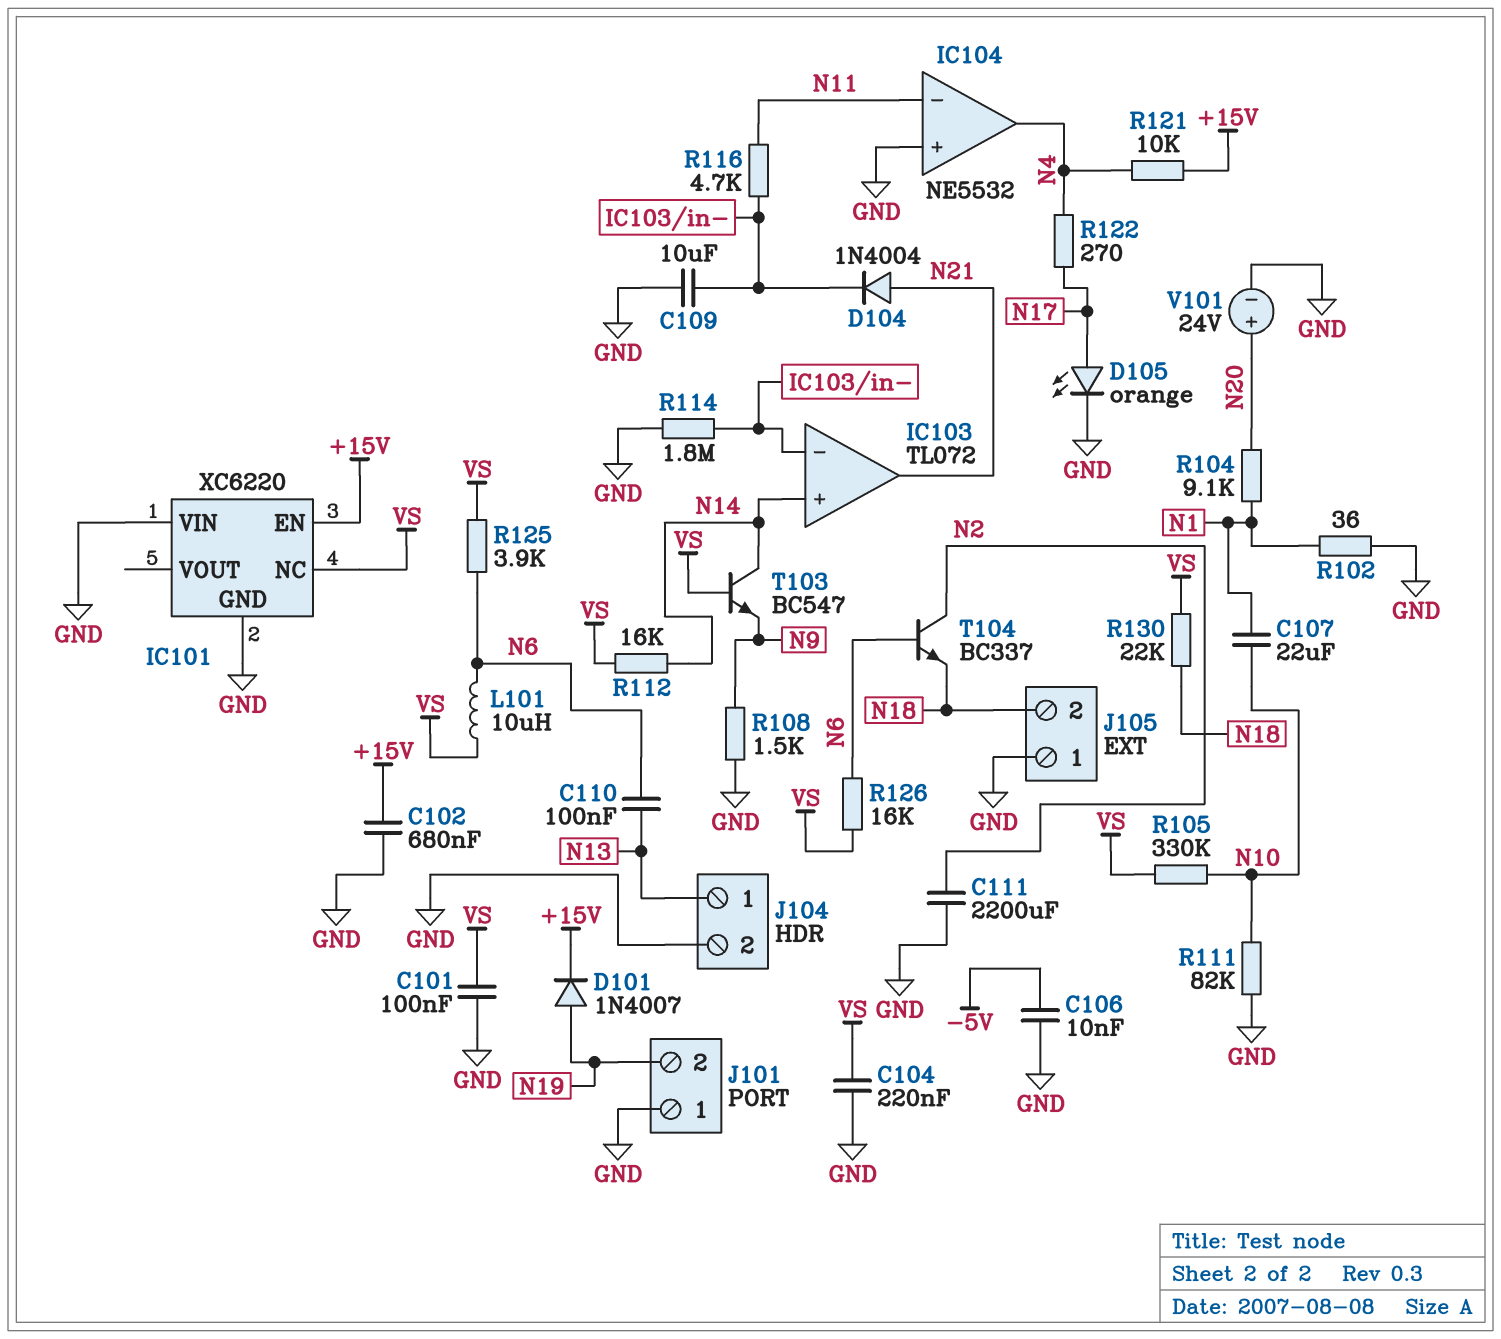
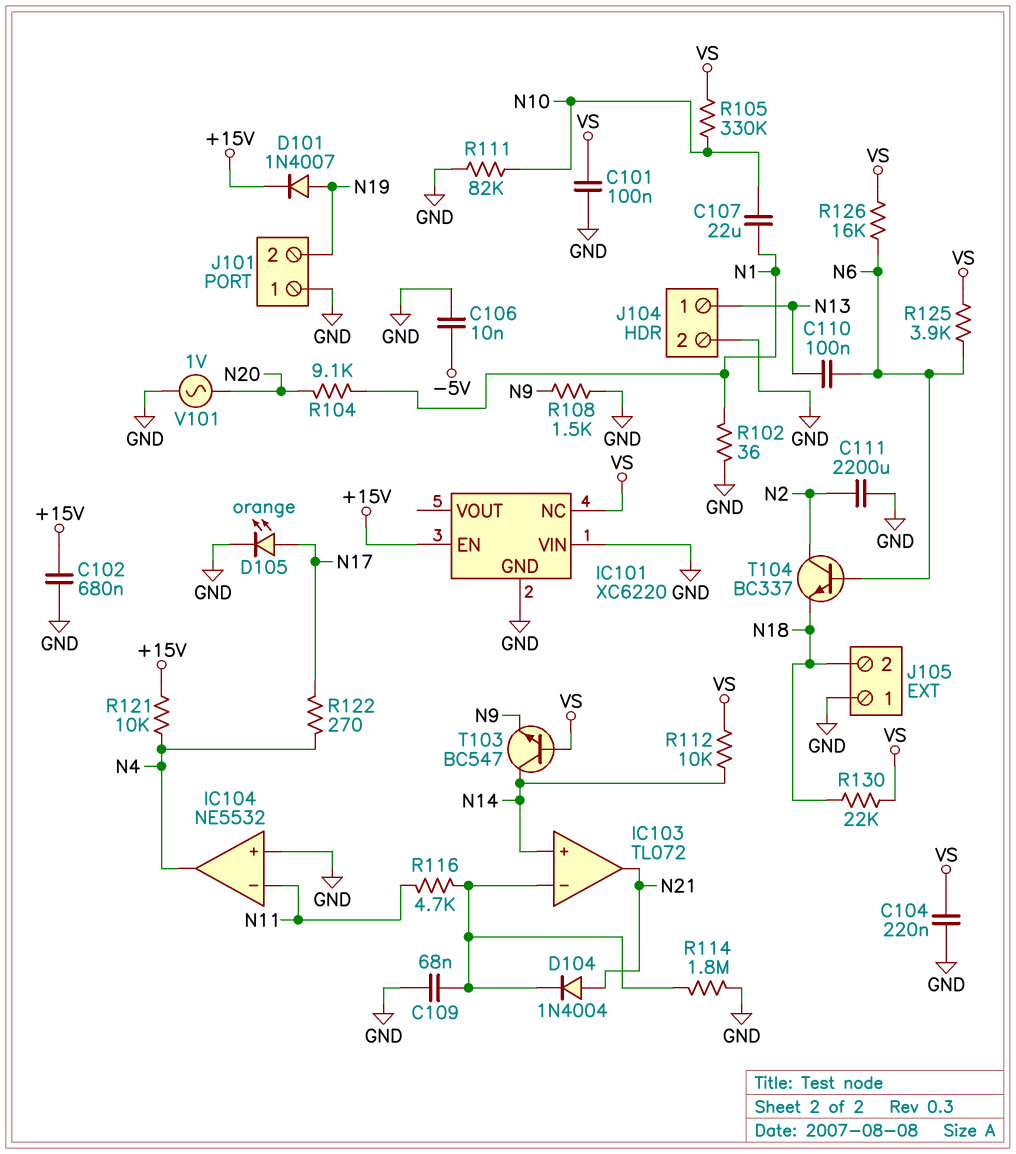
C109: 10uF (GND, IC103/in-) -> 68nF (GND, IC103/in-)
L101: 10uH (N6, VS) -> none
R112: 16k (N14, VS) -> 10k (N14, VS)
V101: 24V (plus N20, minus GND) -> AC 1V (GND, N20)

